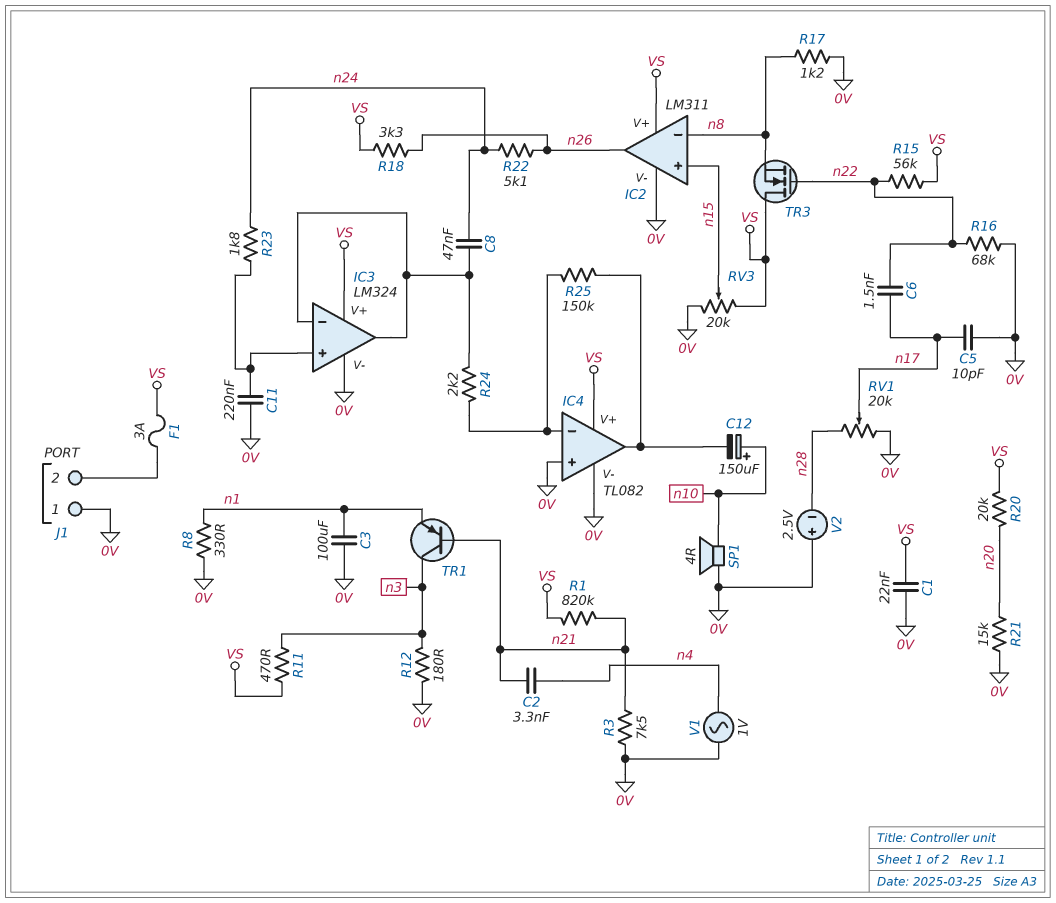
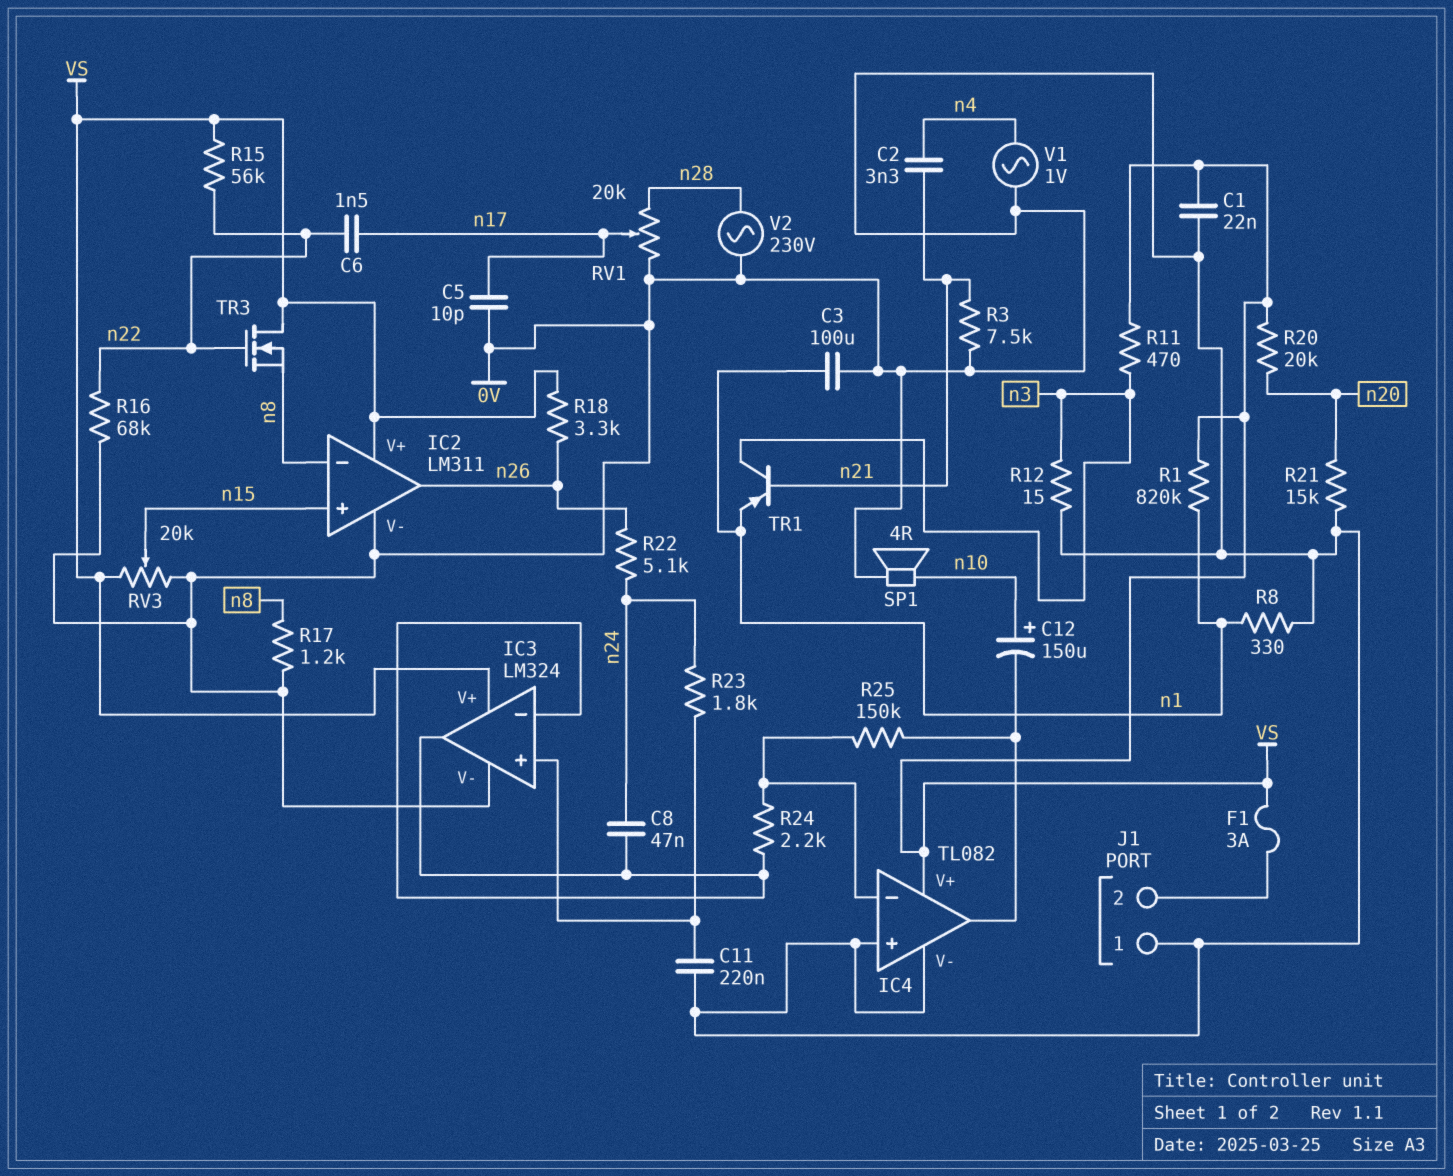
R1: 820k (VS, n21) -> 820k (VS, n1)
R12: 180 (0V, n3) -> 15 (0V, n3)
V2: 2.5V (plus 0V, minus n28) -> AC 230V (0V, n28)

